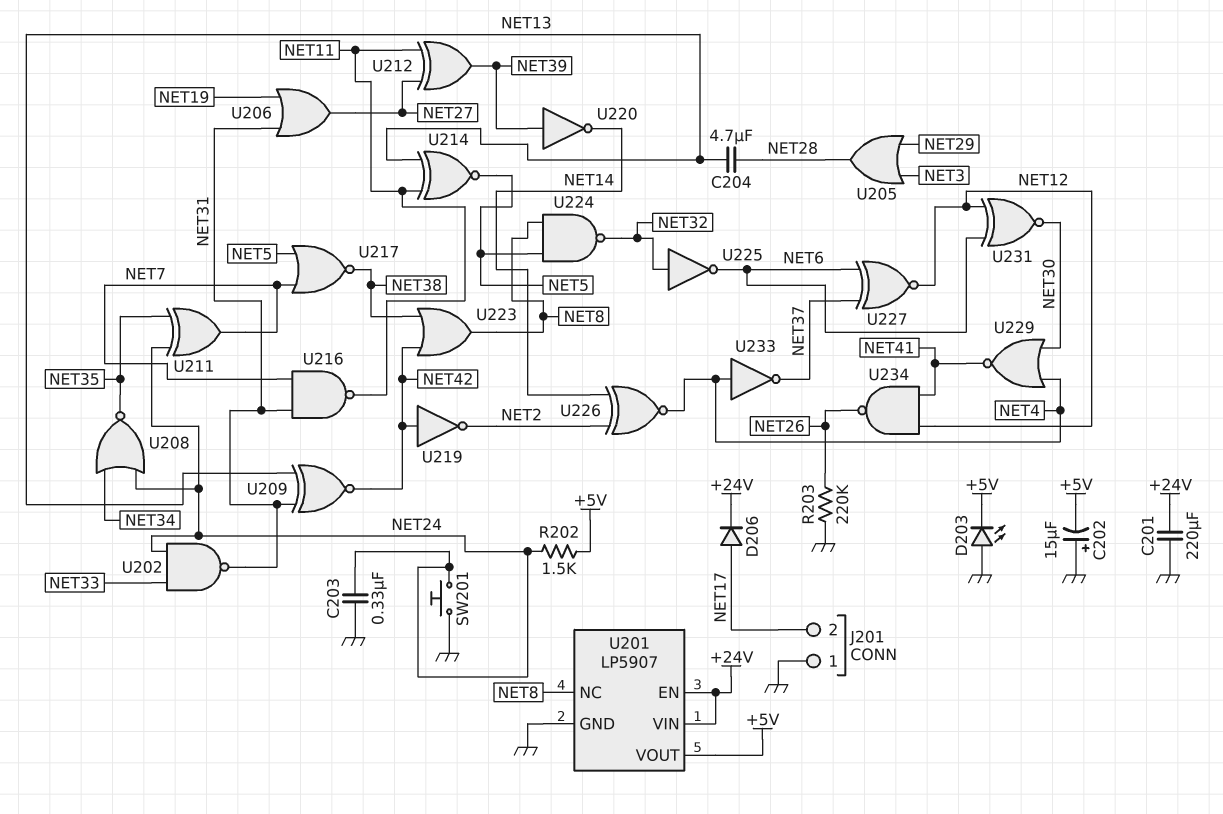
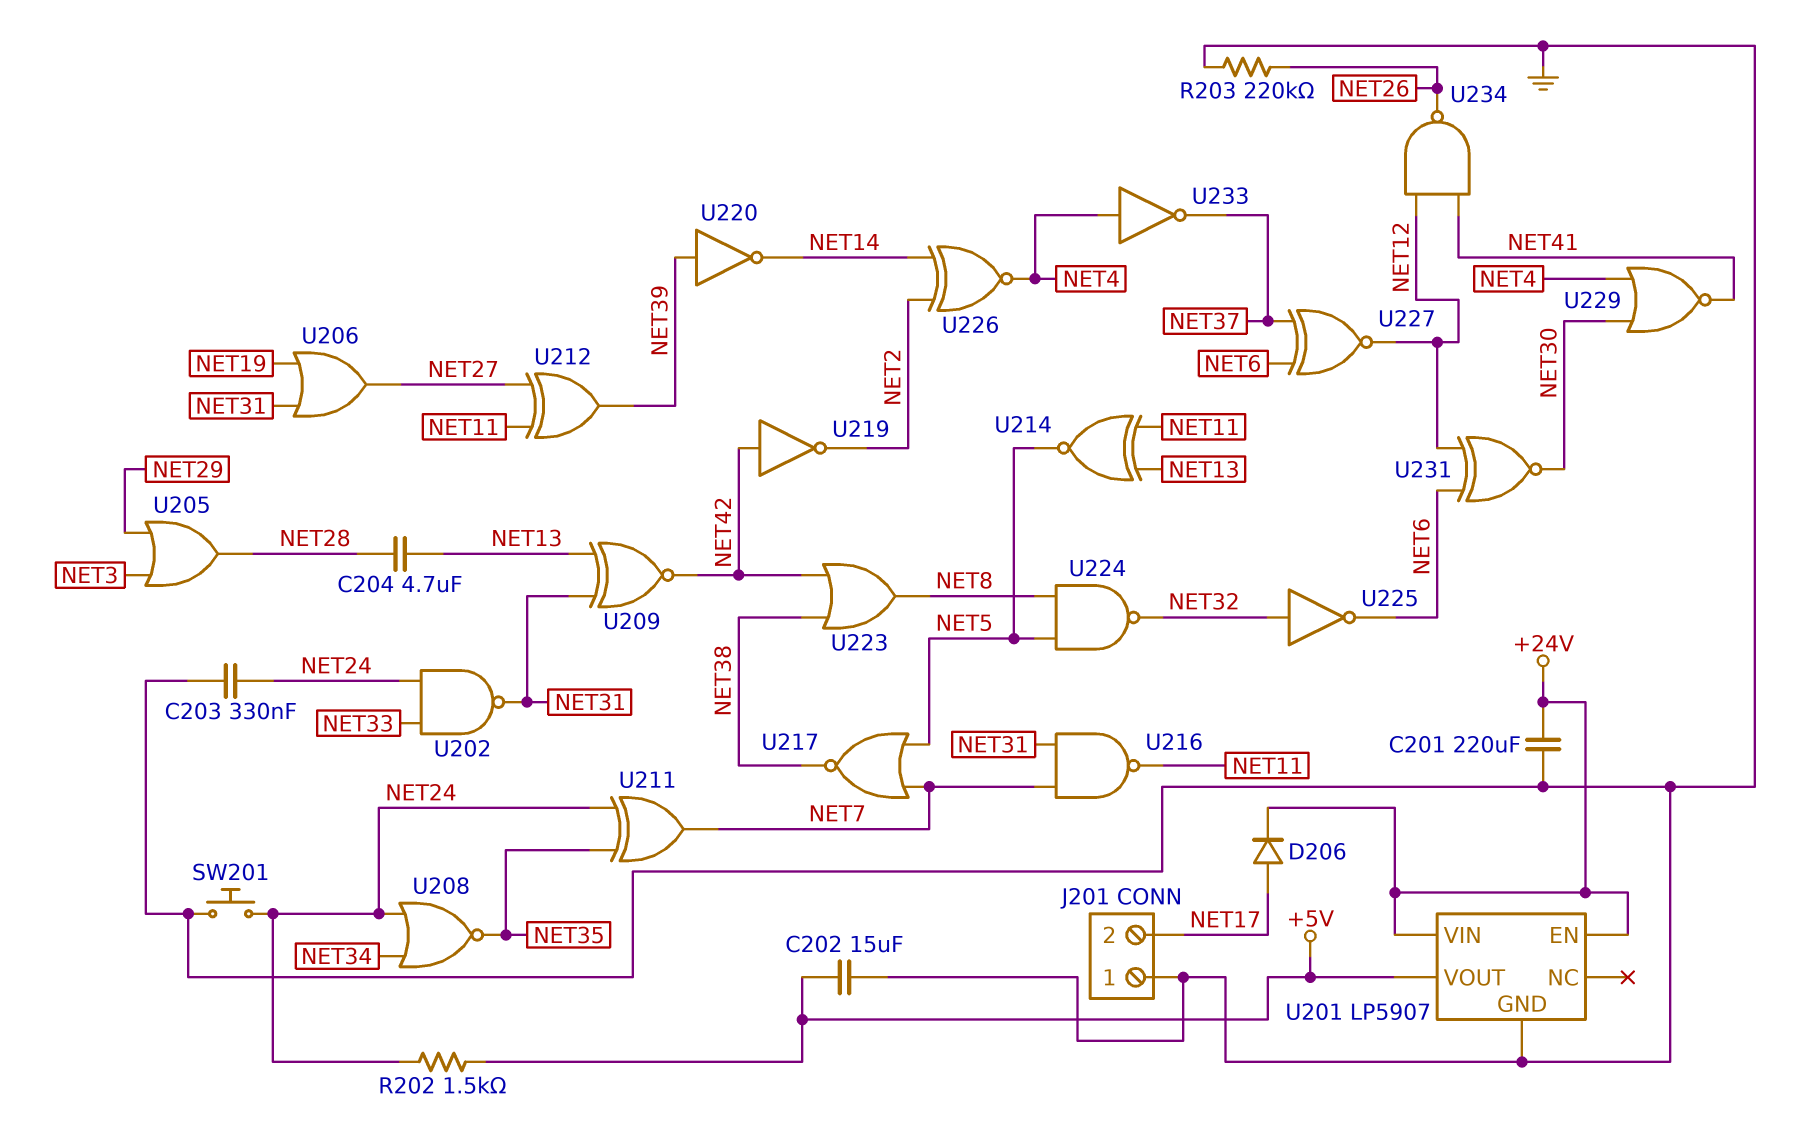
C202: 15uF (plus GND, minus +5V) -> 15uF (+5V, GND)
D203: LED (A GND, K +5V) -> none
U201 pin NC: NET8 -> none

